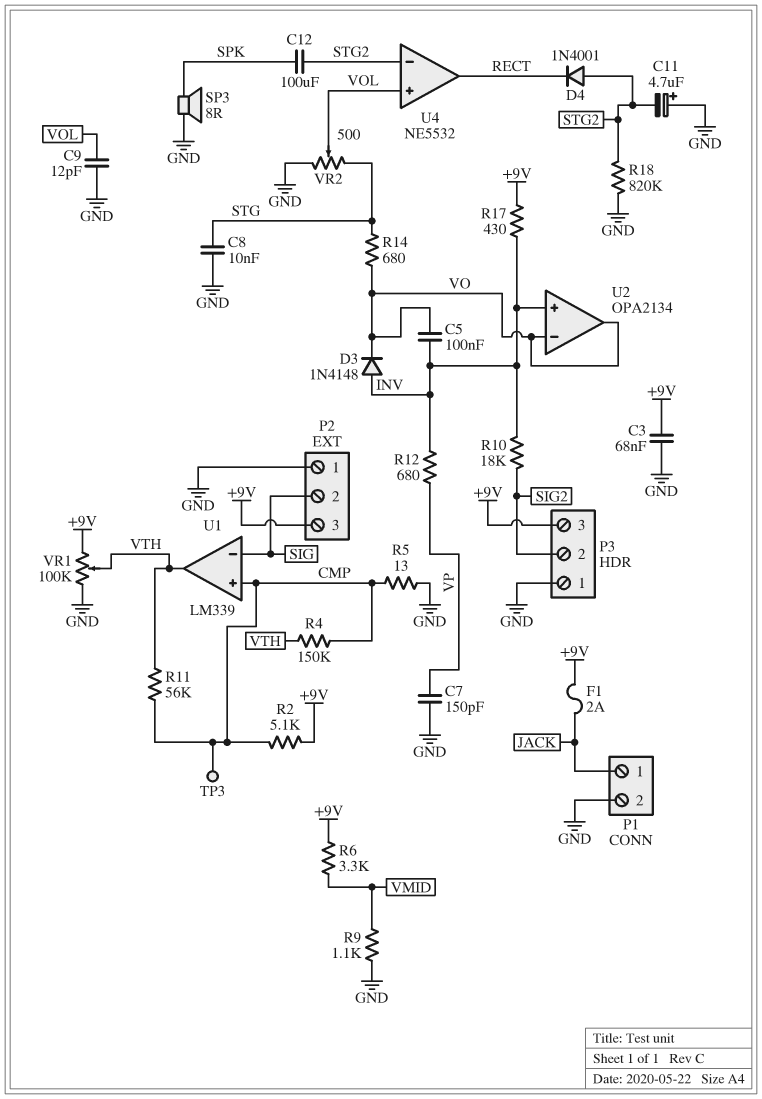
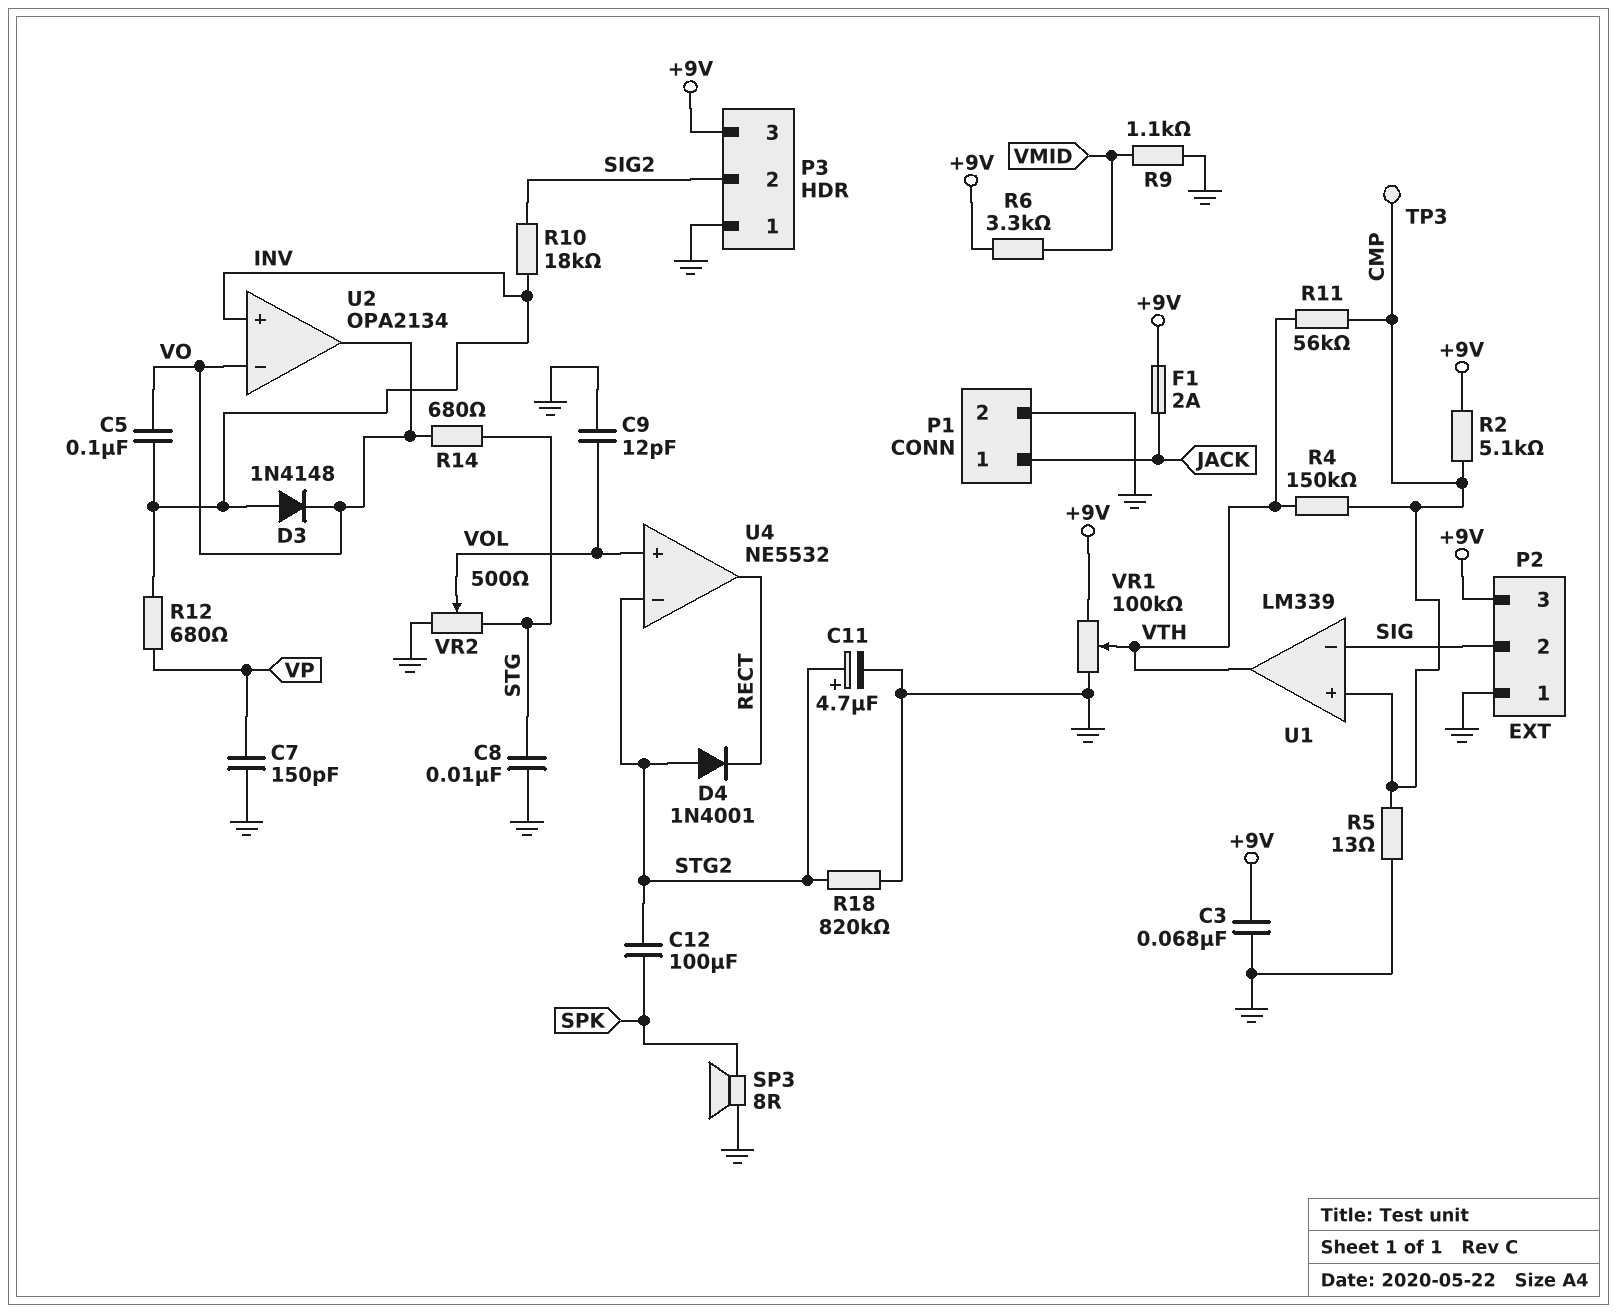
C11: 4.7uF (plus GND, minus STG2) -> 4.7uF (plus STG2, minus GND)
R17: 430 (+9V, INV) -> none

